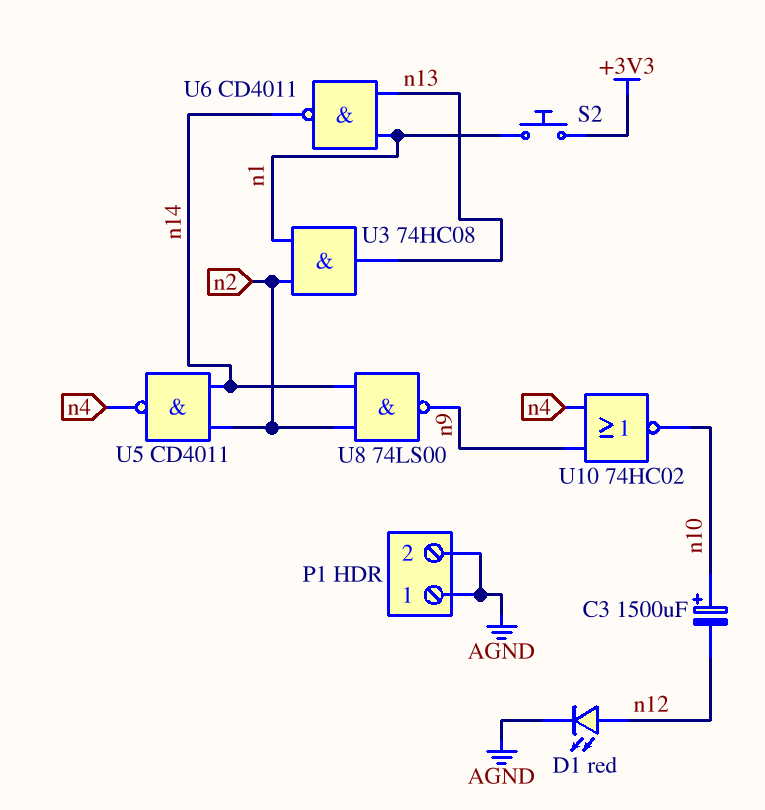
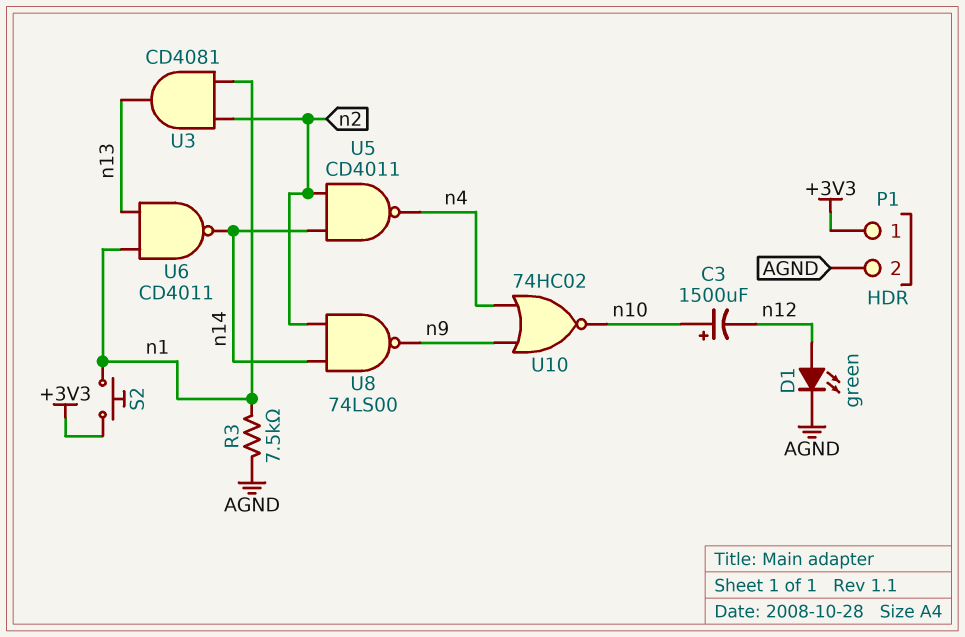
D1: LED red (A n12, K AGND) -> LED green (A n12, K AGND)
P1 pin 1: AGND -> +3V3
R3: none -> 7.5k (AGND, n1)
U3: AND 74HC08 (in n1, in n2, out n13) -> AND CD4081 (in n1, in n2, out n13)

